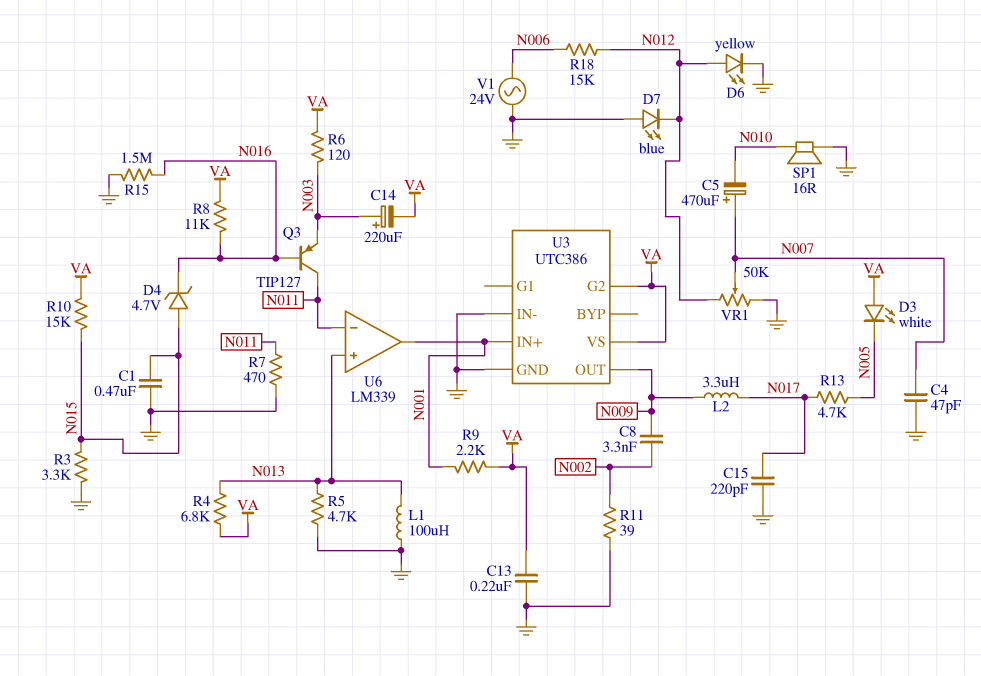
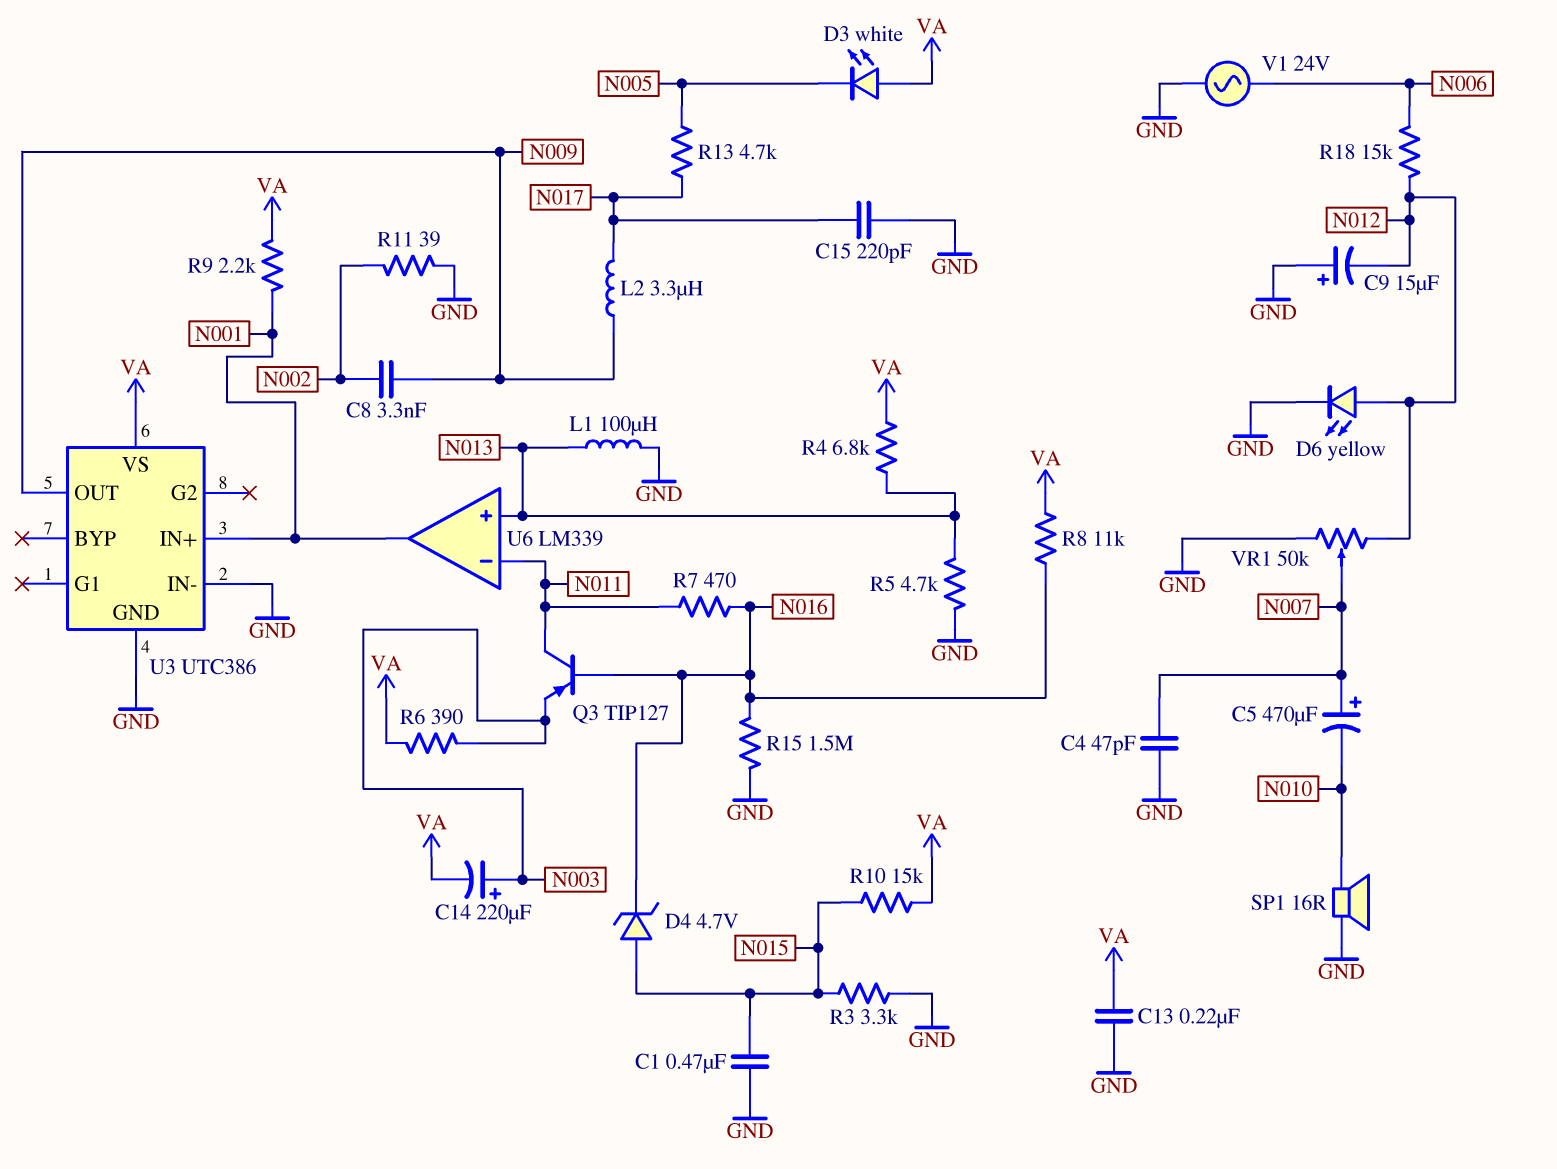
C9: none -> 15uF (plus GND, minus N012)
D7: LED blue (A GND, K N012) -> none
R6: 120 (N003, VA) -> 390 (N003, VA)
R7: 470 (GND, N011) -> 470 (N011, N016)
U3 pin G2: VA -> none

